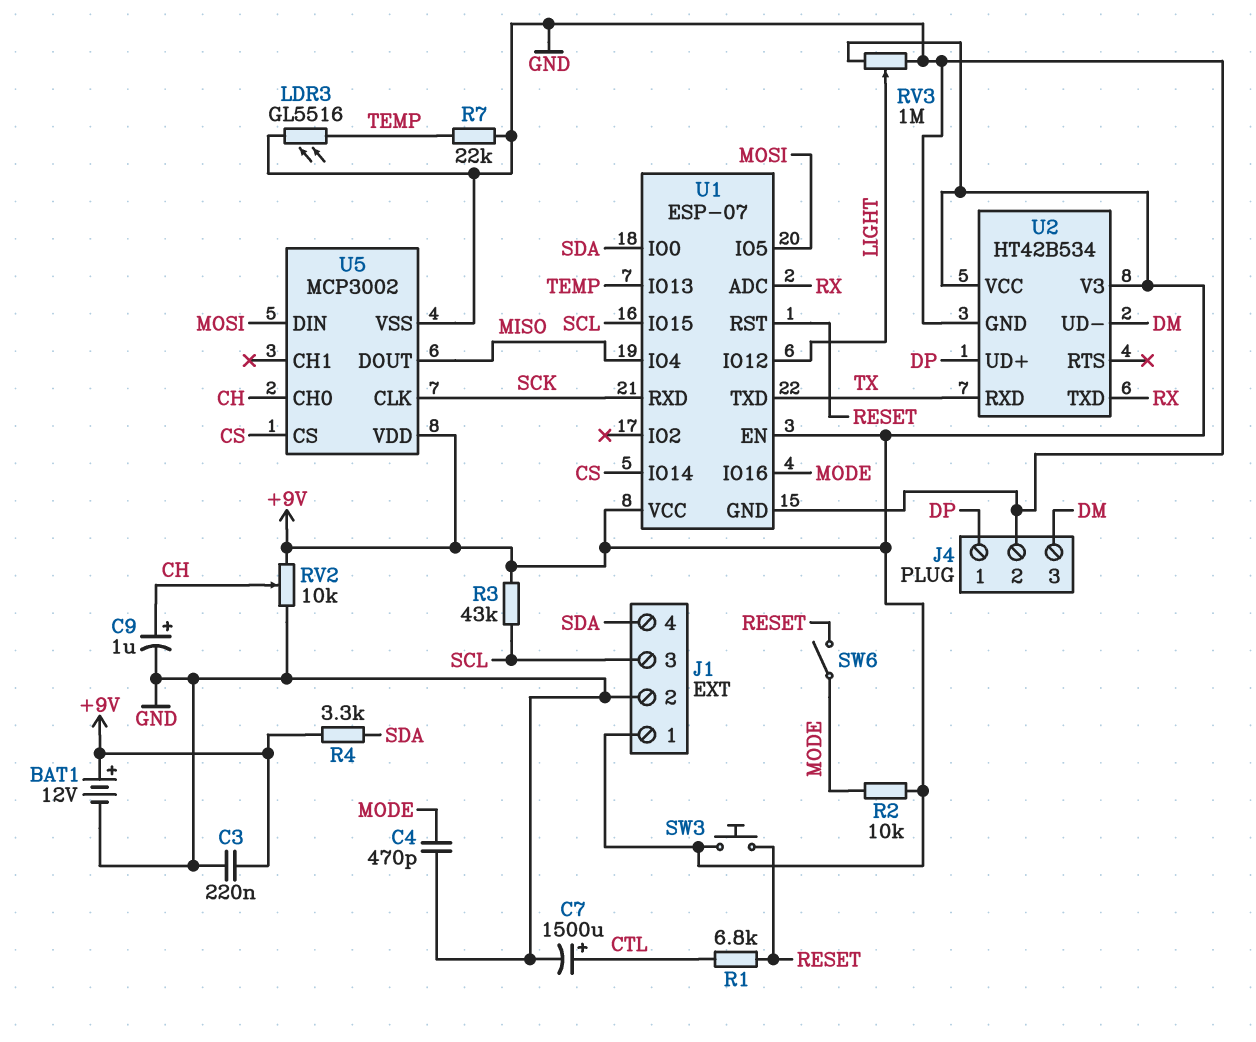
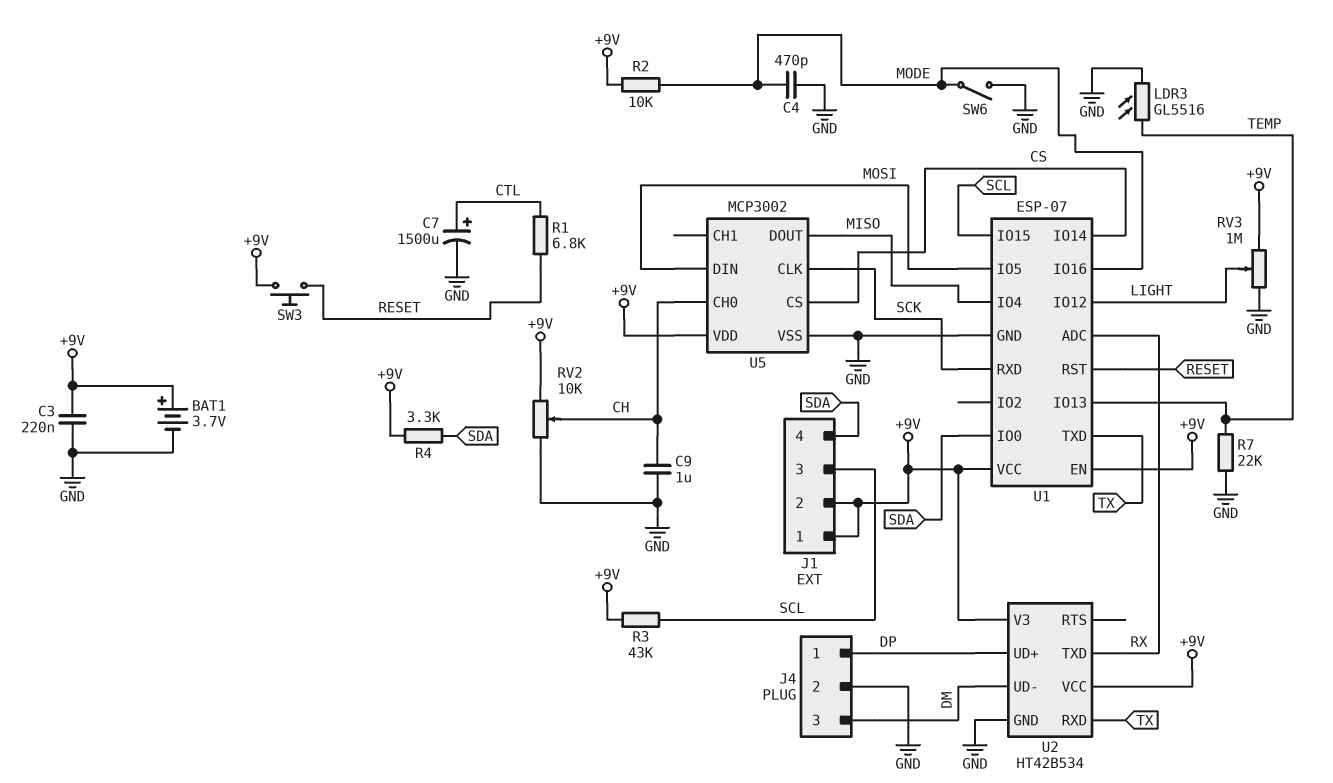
BAT1: 12V (plus +9V, minus GND) -> 3.7V (plus +9V, minus GND)
C9: 1uF (plus CH, minus GND) -> 1uF (CH, GND)
J1 pin 2: GND -> +9V
SW6: switch (MODE, RESET) -> switch (GND, MODE)

